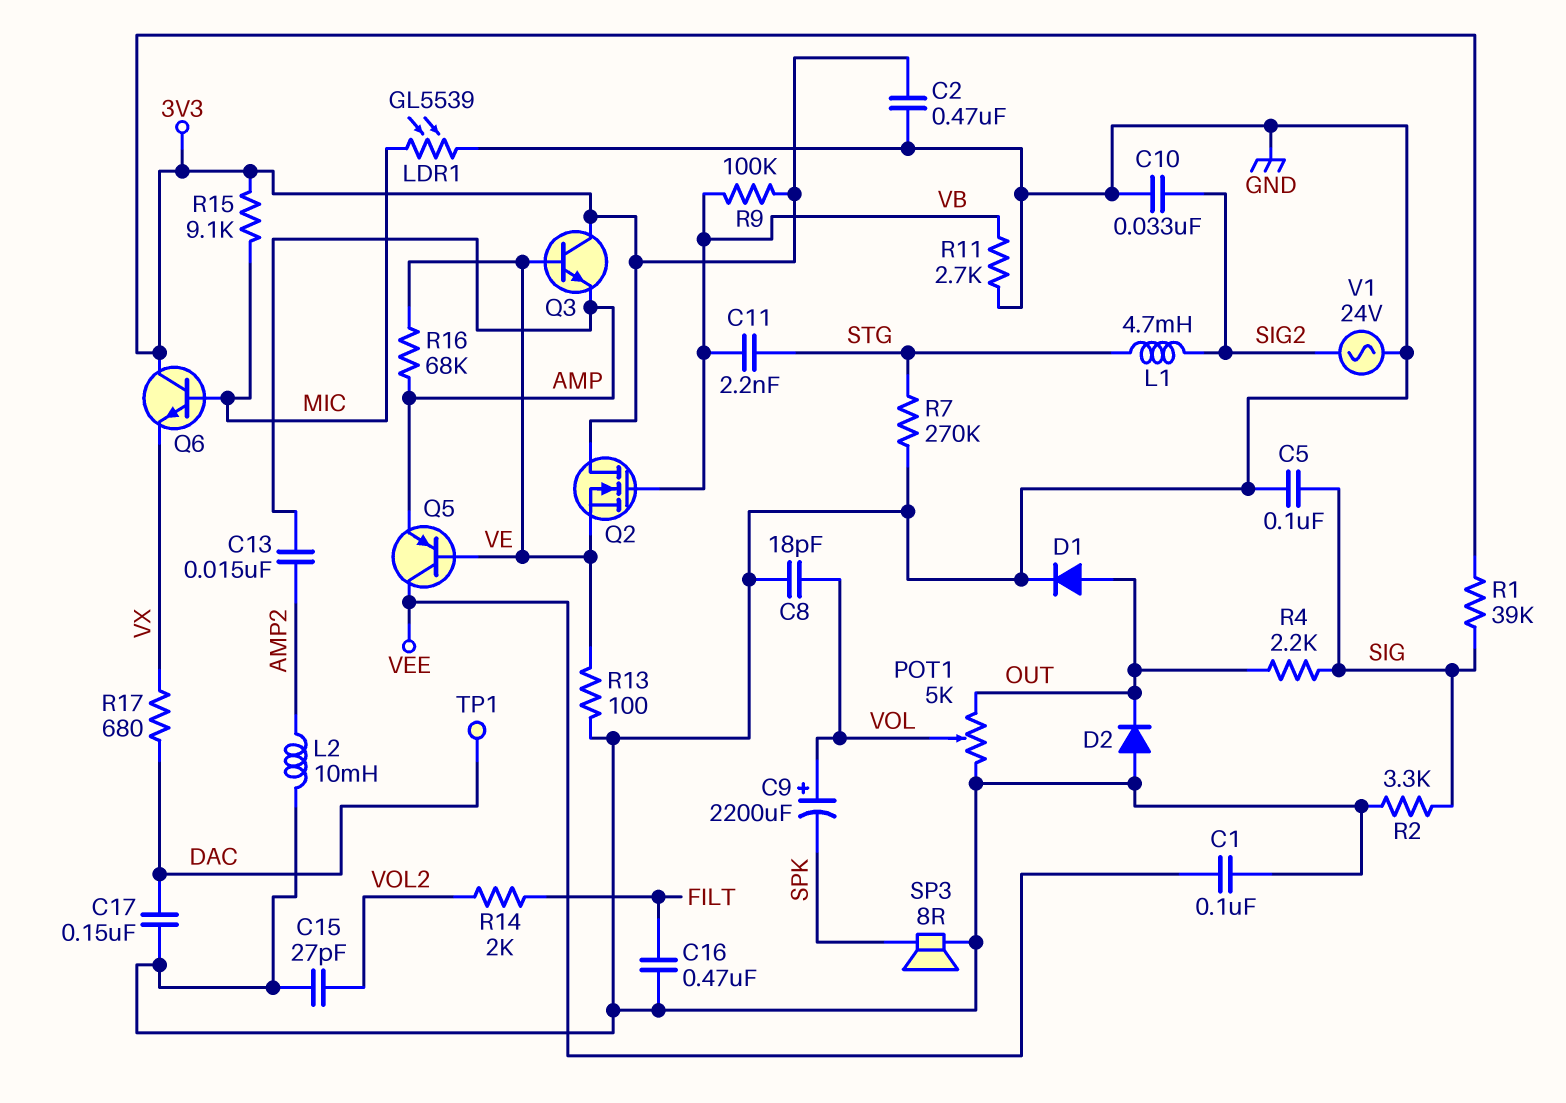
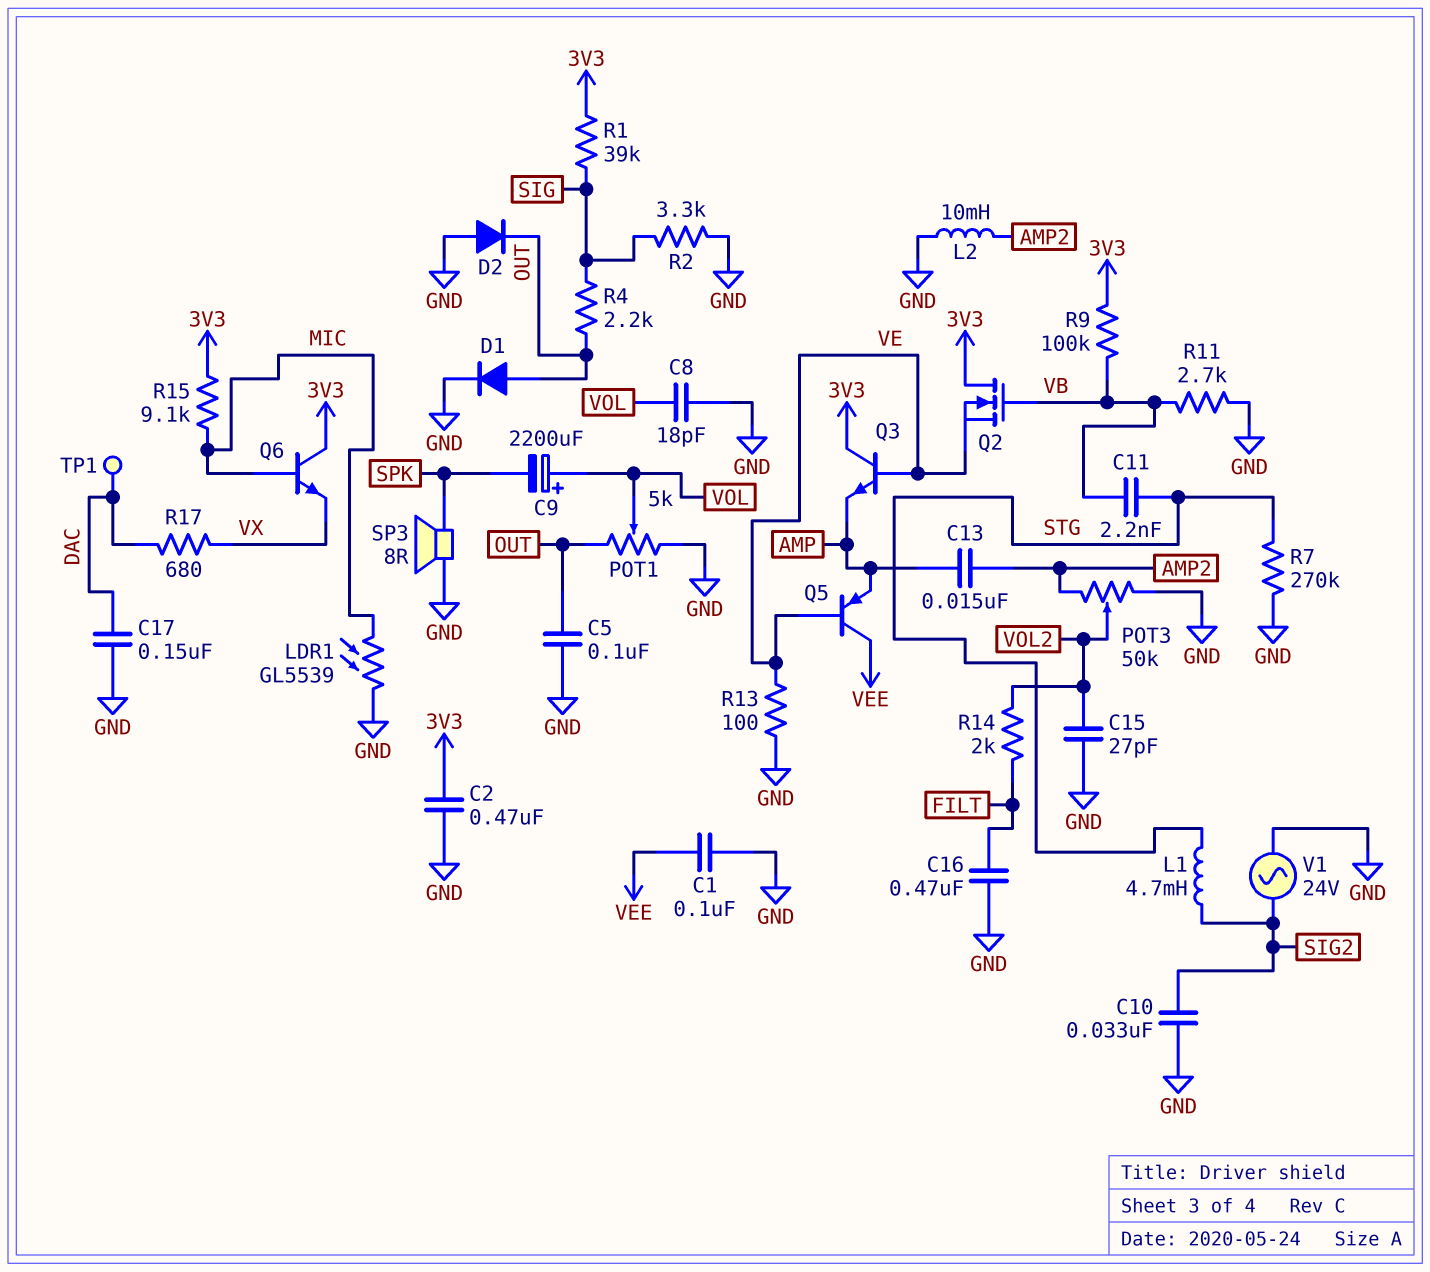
C5: 100nF (GND, SIG) -> 100nF (GND, OUT)
POT3: none -> 50k (AMP2, GND, wiper VOL2)
R16: 68k (AMP, VE) -> none

